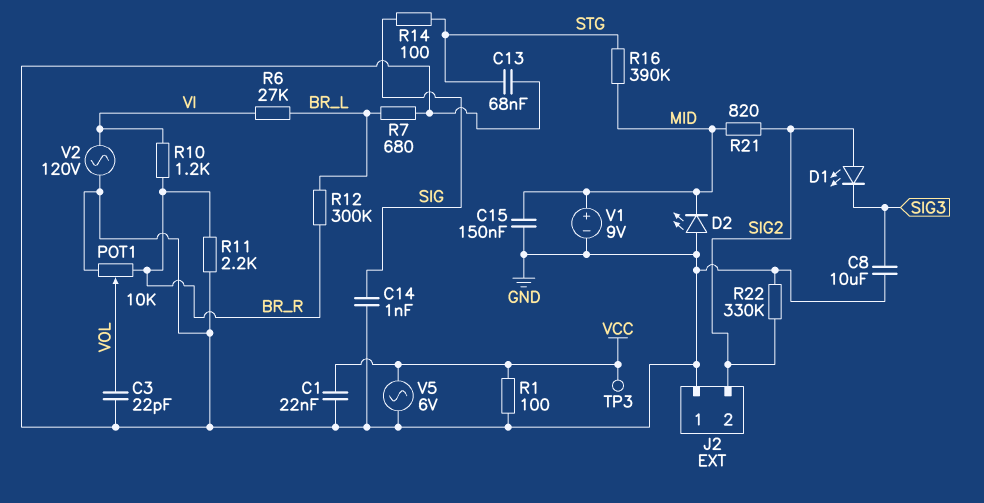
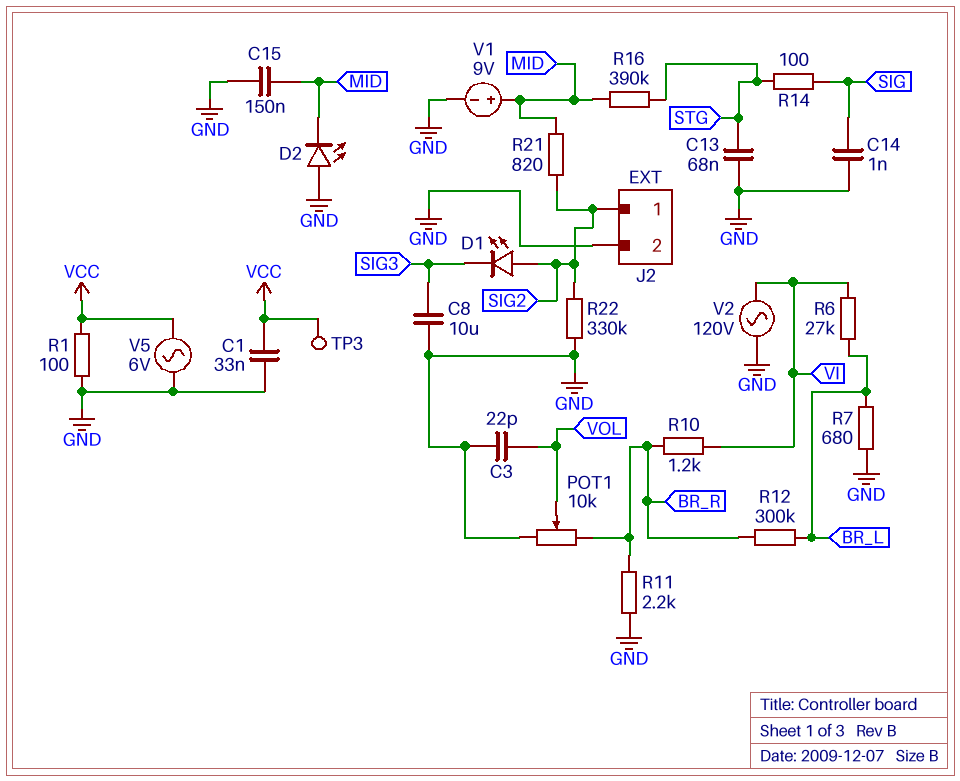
C1: 22nF (GND, VCC) -> 33nF (GND, VCC)
J2 pin 1: GND -> SIG2
J2 pin 2: SIG2 -> GND

